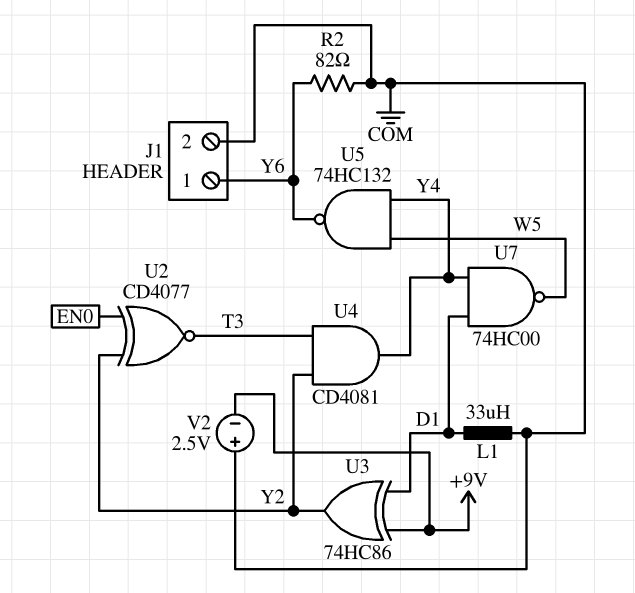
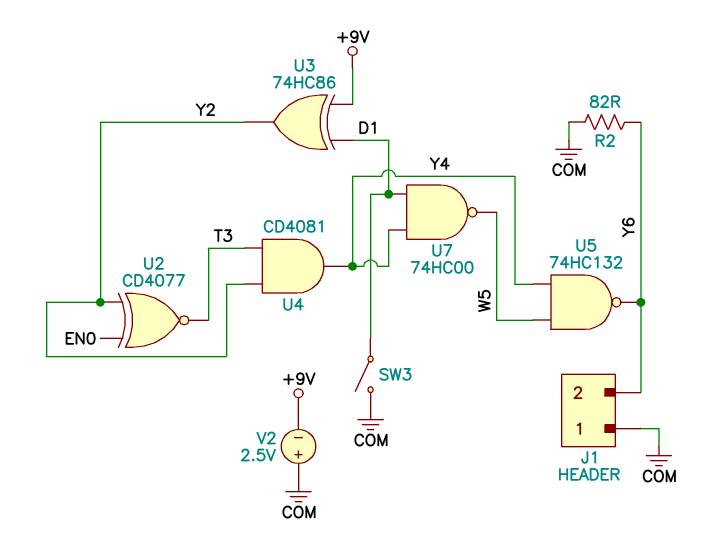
J1 pin 1: Y6 -> COM
J1 pin 2: COM -> Y6
L1: 33uH (COM, D1) -> none
SW3: none -> switch (COM, D1)

